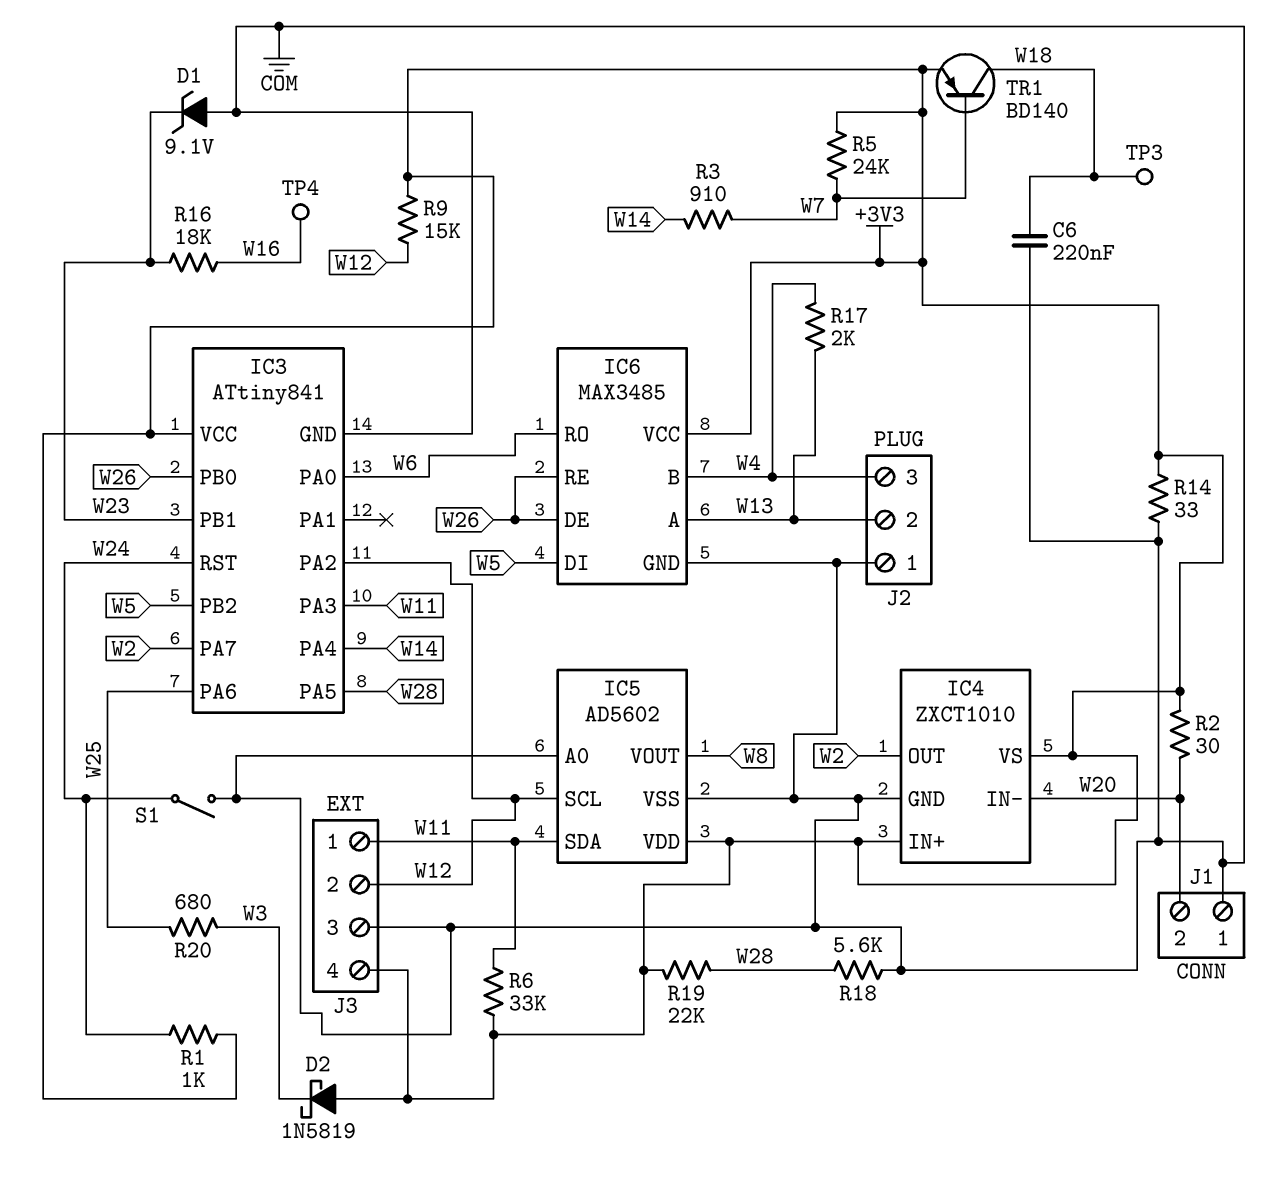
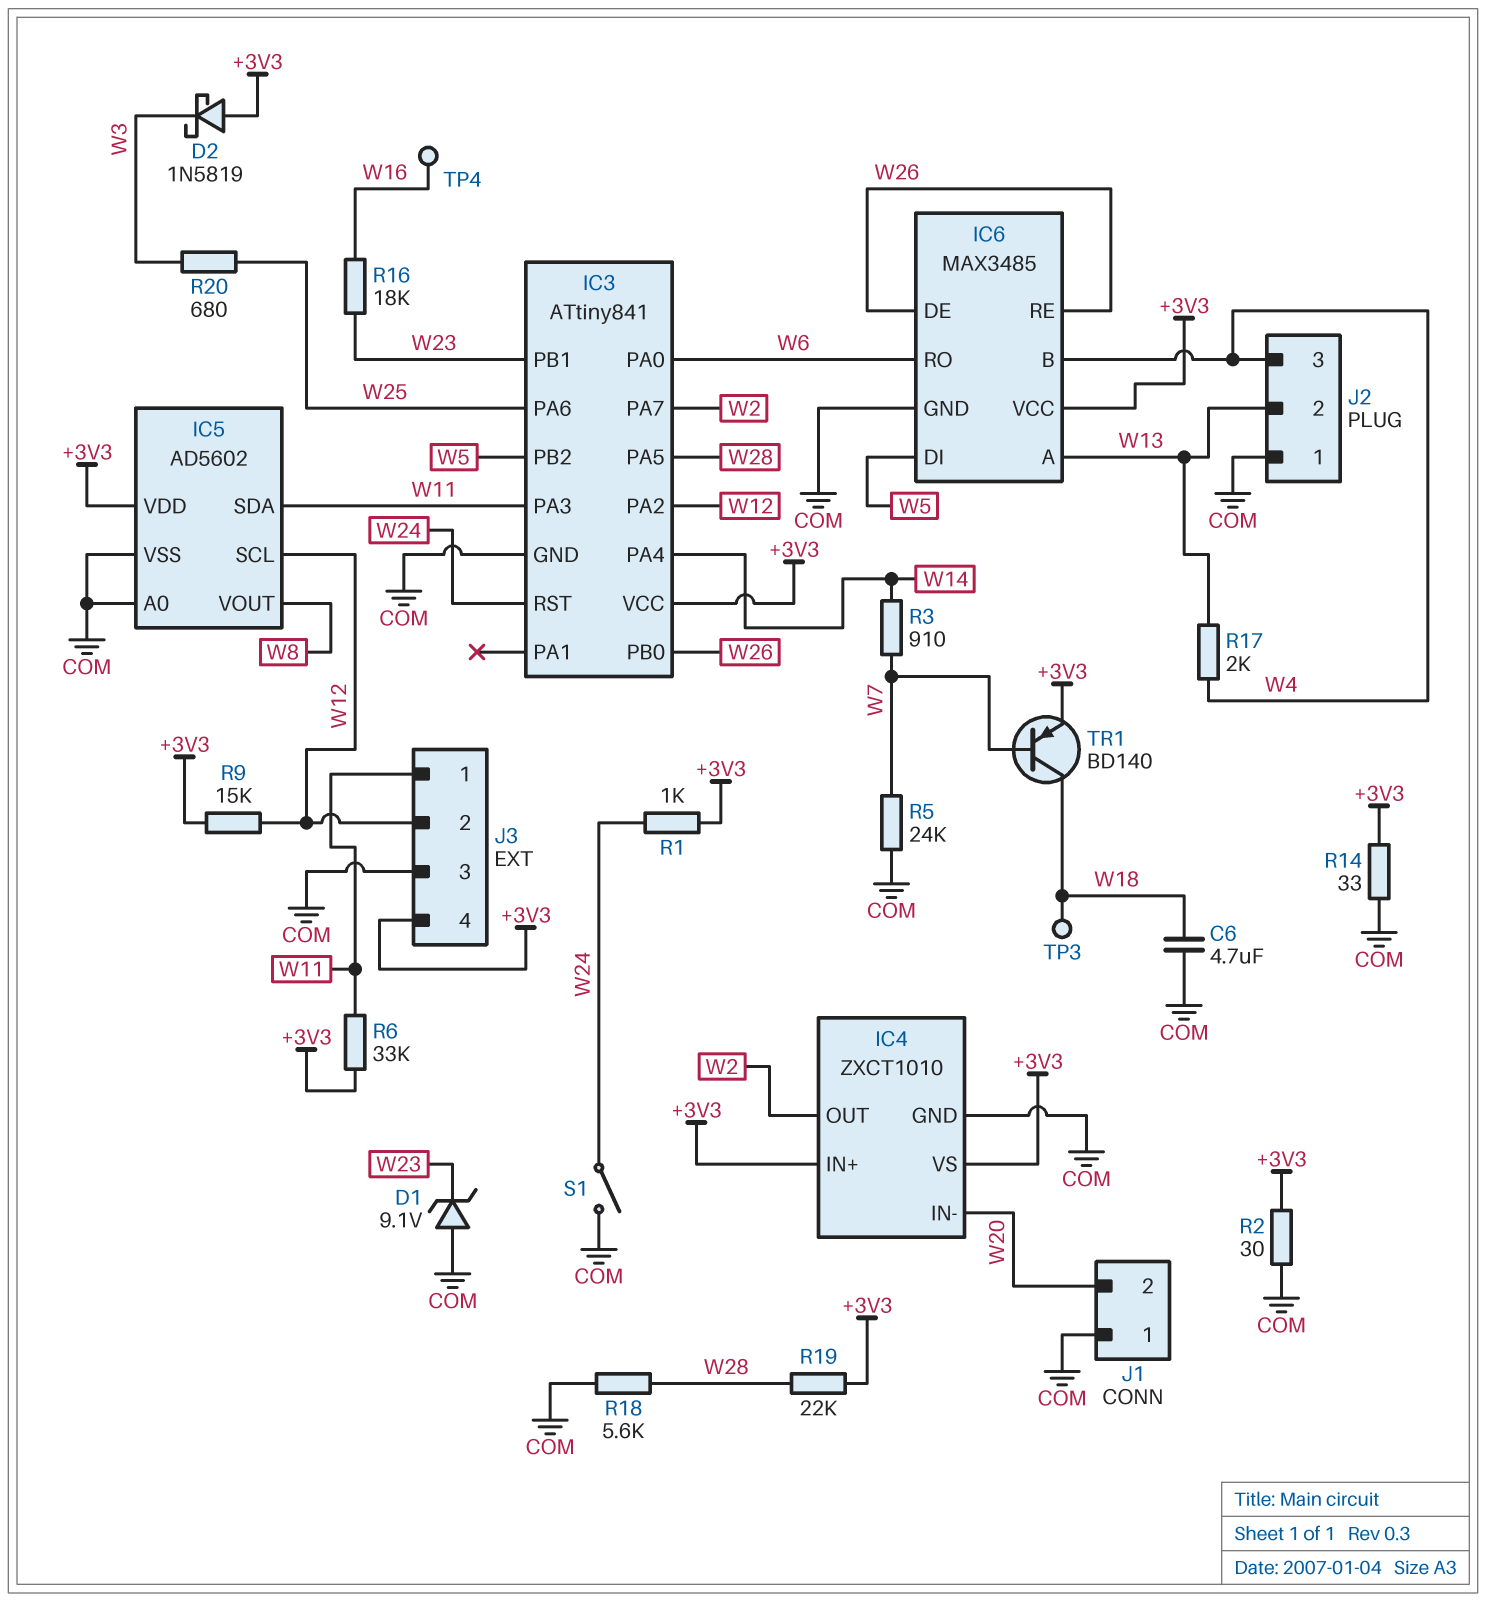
C6: 220nF (COM, W18) -> 4.7uF (COM, W18)
R2: 30 (+3V3, W20) -> 30 (+3V3, COM)
R5: 24k (+3V3, W7) -> 24k (COM, W7)

